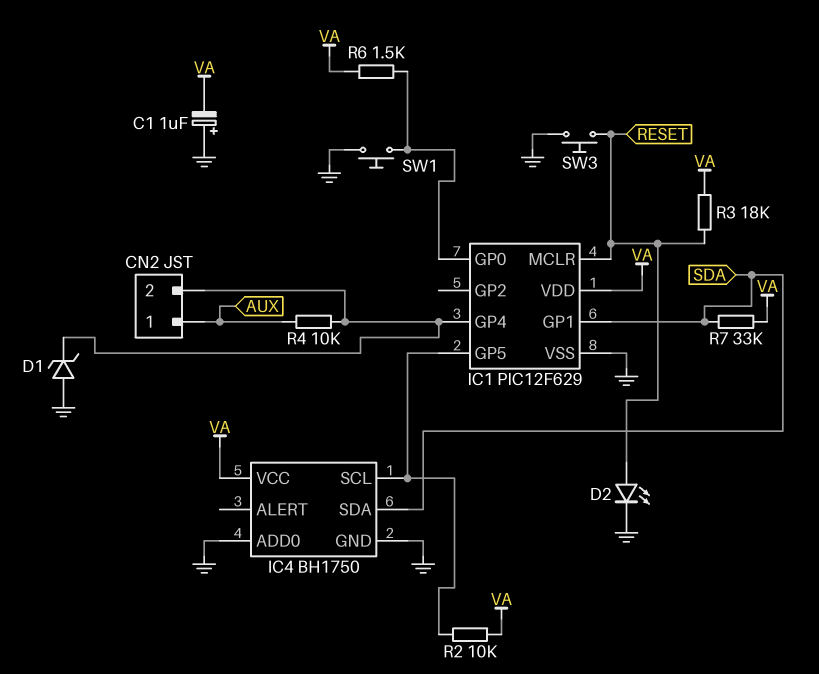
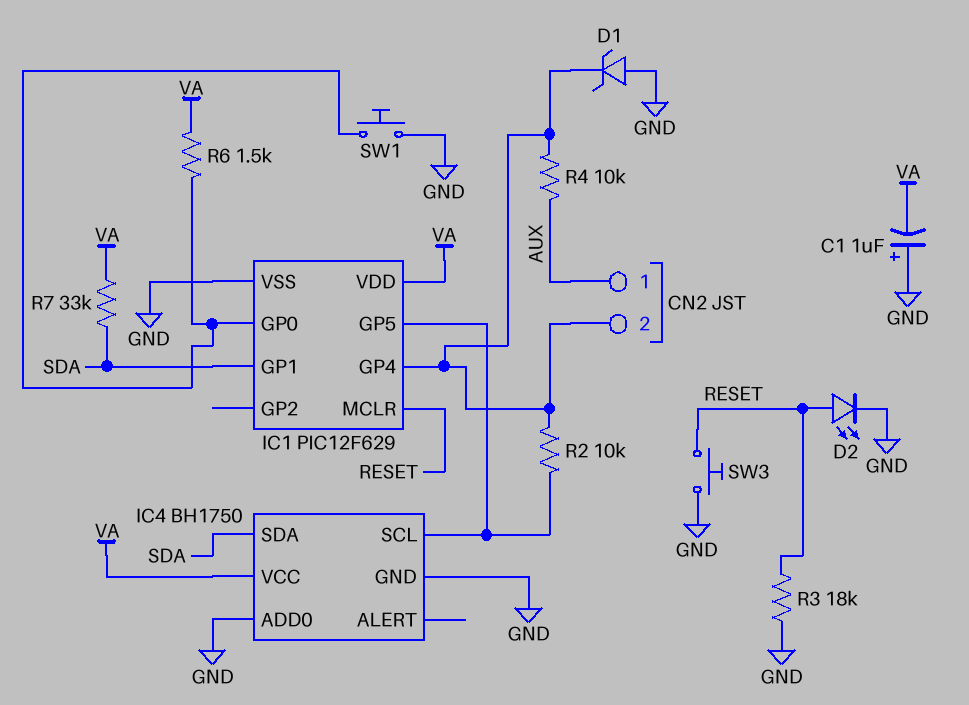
R2: 10k (IC1/GP5, VA) -> 10k (CN2/2, IC1/GP5)
R3: 18k (RESET, VA) -> 18k (GND, RESET)

